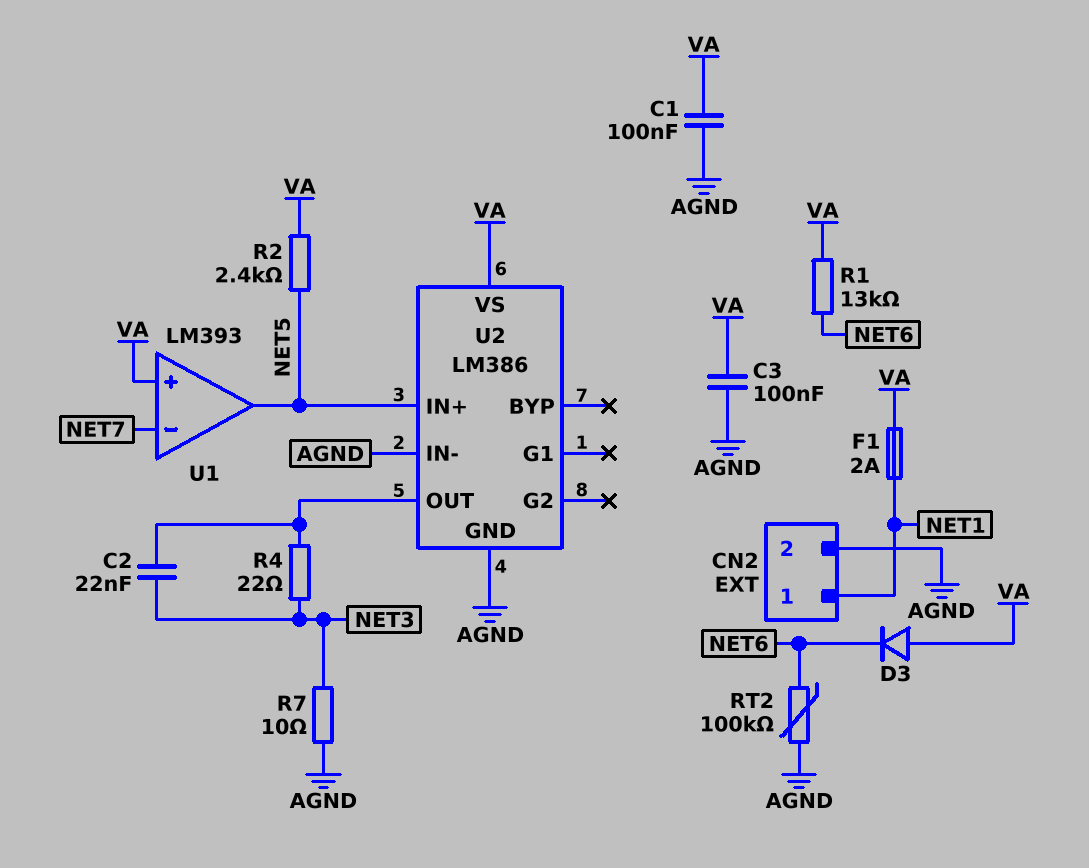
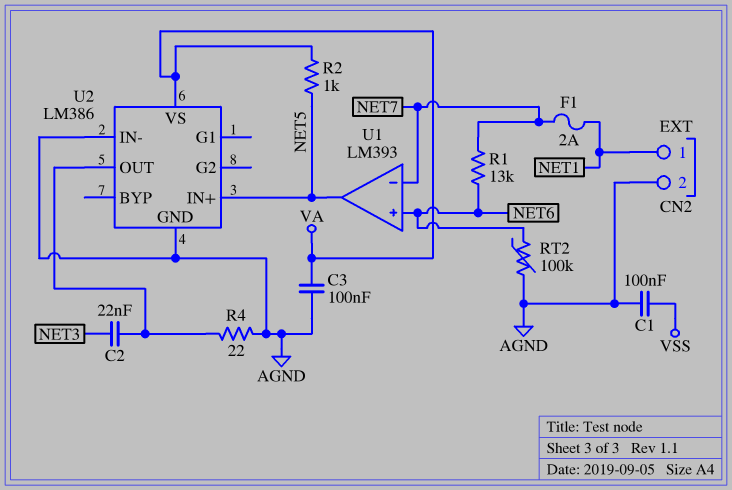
C1: 100nF (AGND, VA) -> 100nF (AGND, VSS)
D3: diode (A VA, K NET6) -> none
F1: 2A (NET1, VA) -> 2A (NET1, NET7)
R1: 13k (NET6, VA) -> 13k (NET6, NET7)
R2: 2.4k (NET5, VA) -> 1k (NET5, VA)
R4: 22 (NET3, U2/OUT) -> 22 (AGND, U2/OUT)
R7: 10 (AGND, NET3) -> none
U1 pin in+: VA -> NET6

